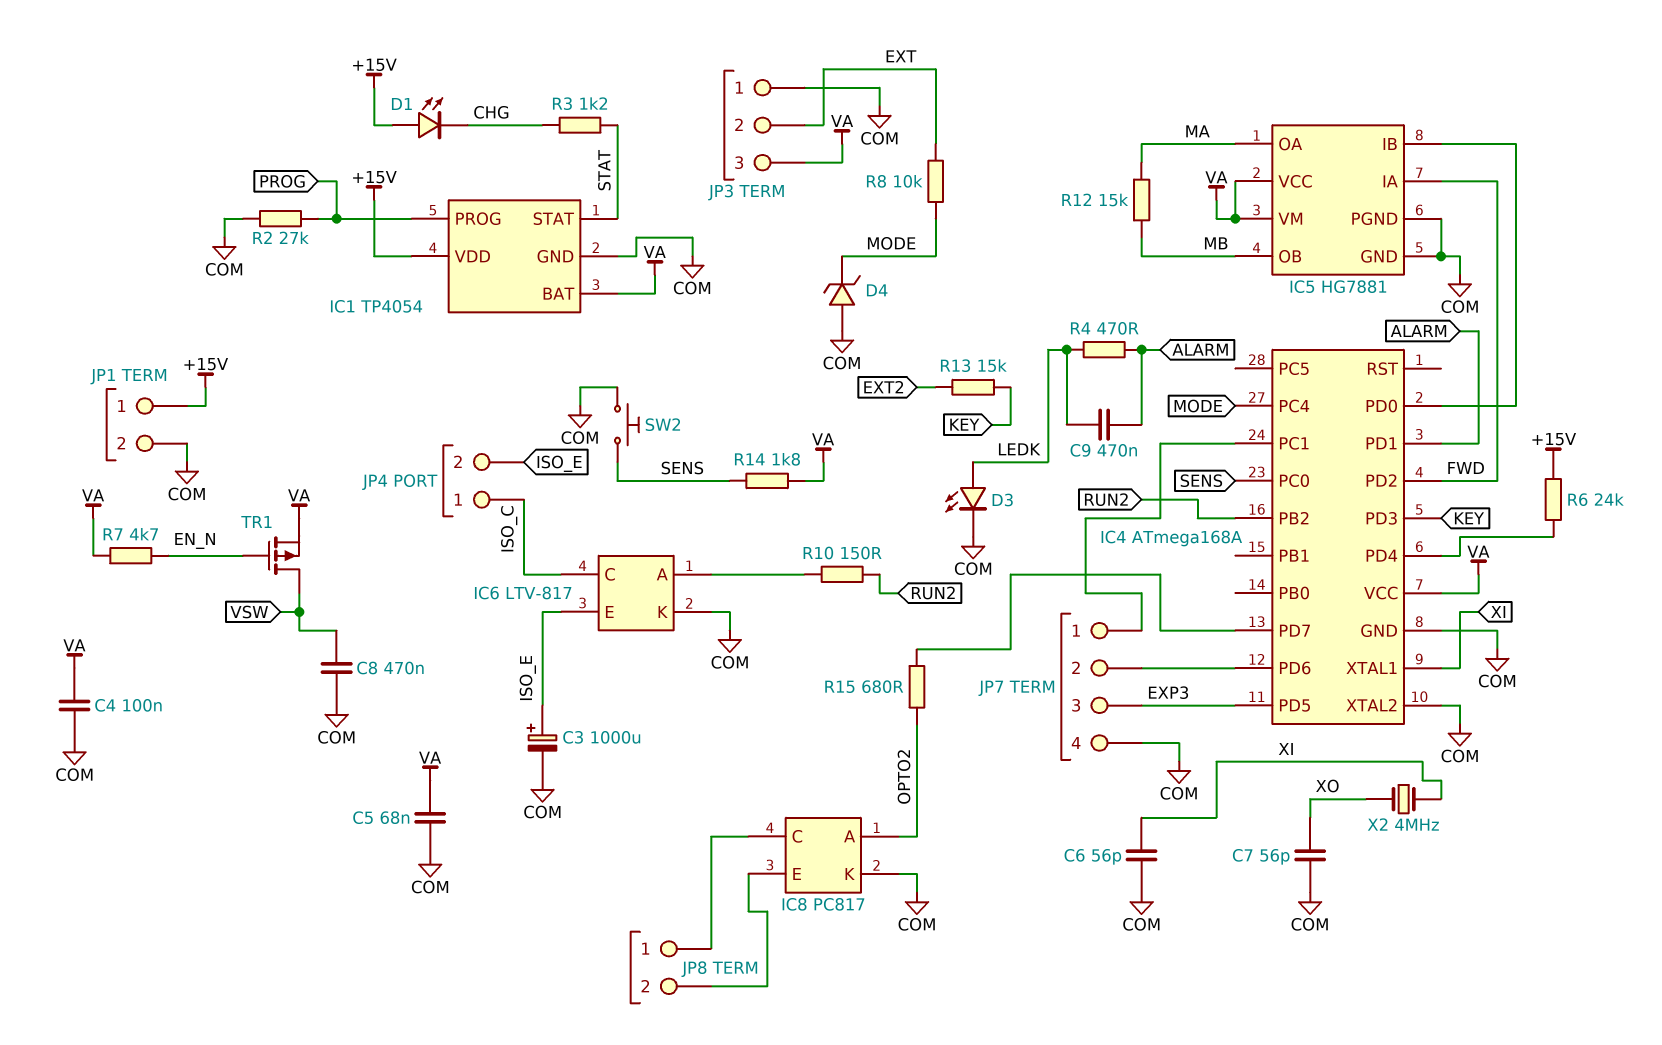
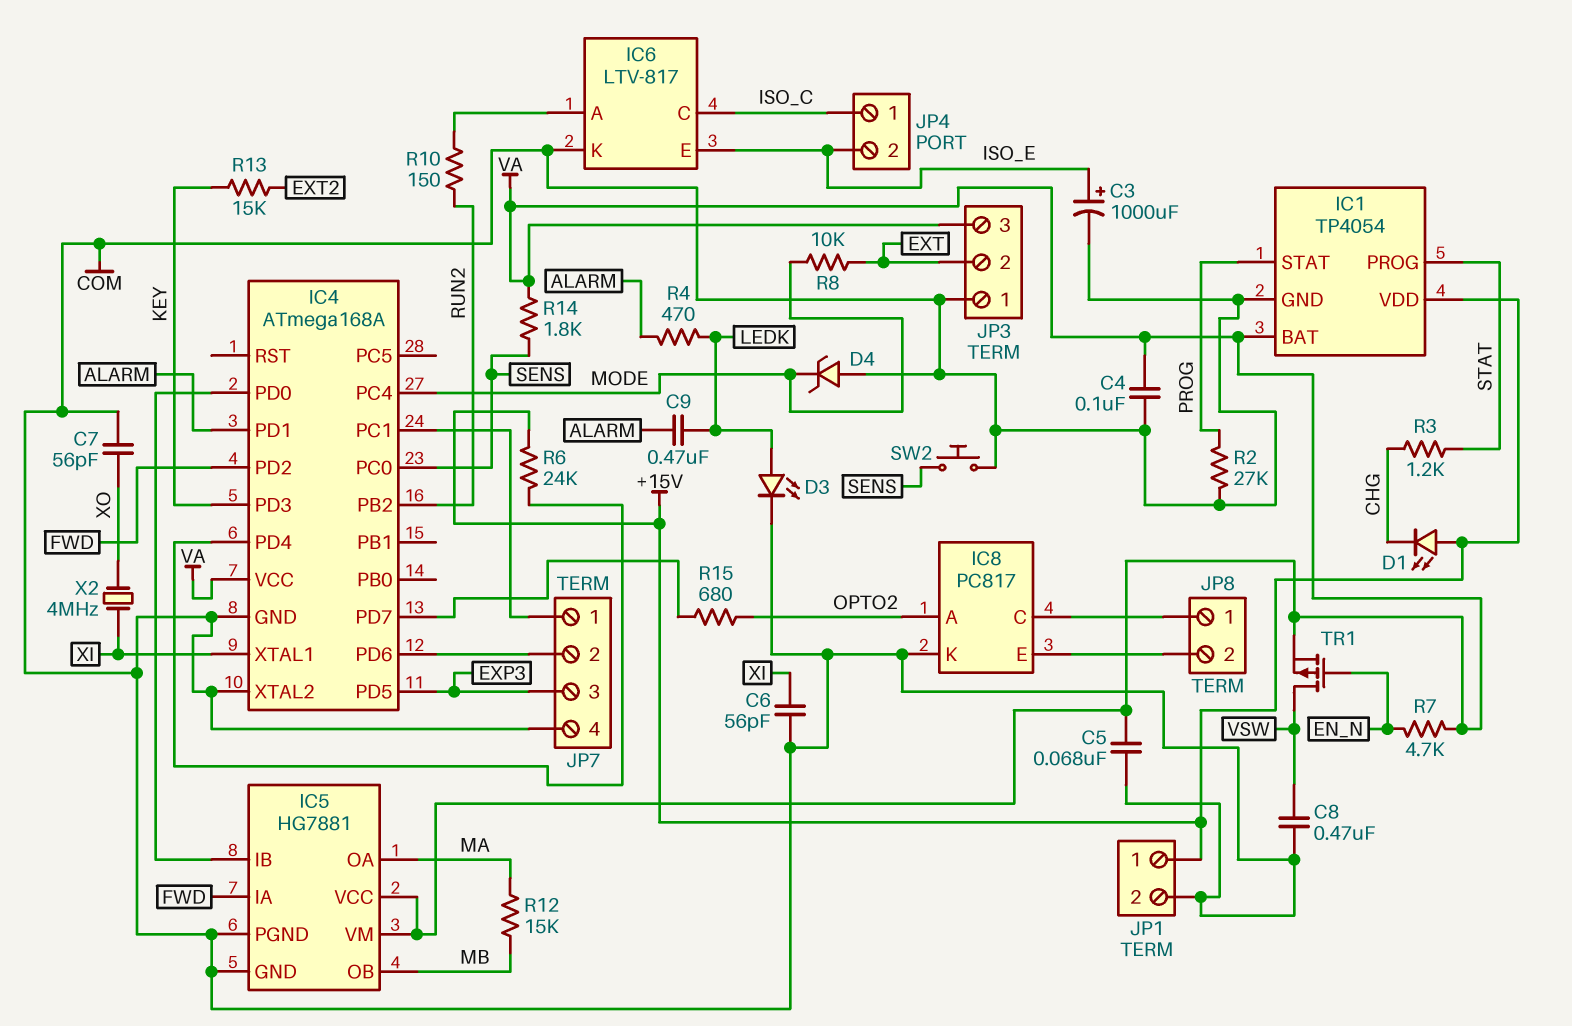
IC1 pin PROG: PROG -> STAT
IC1 pin STAT: STAT -> PROG

